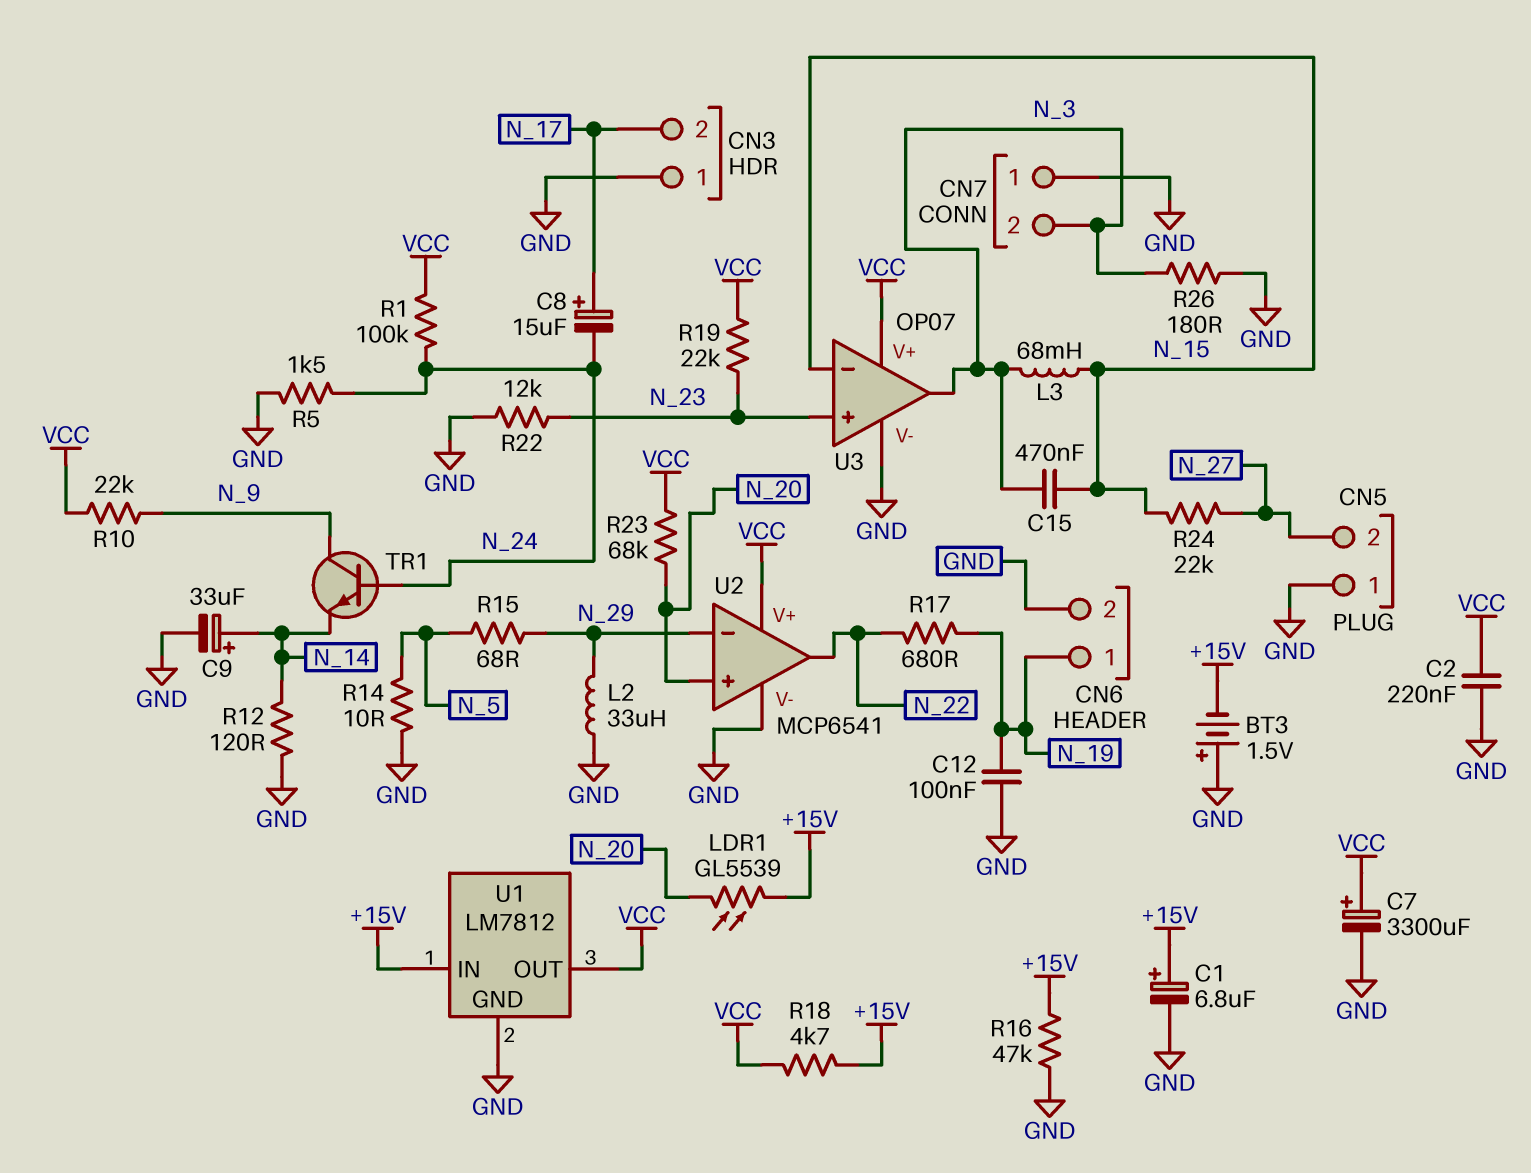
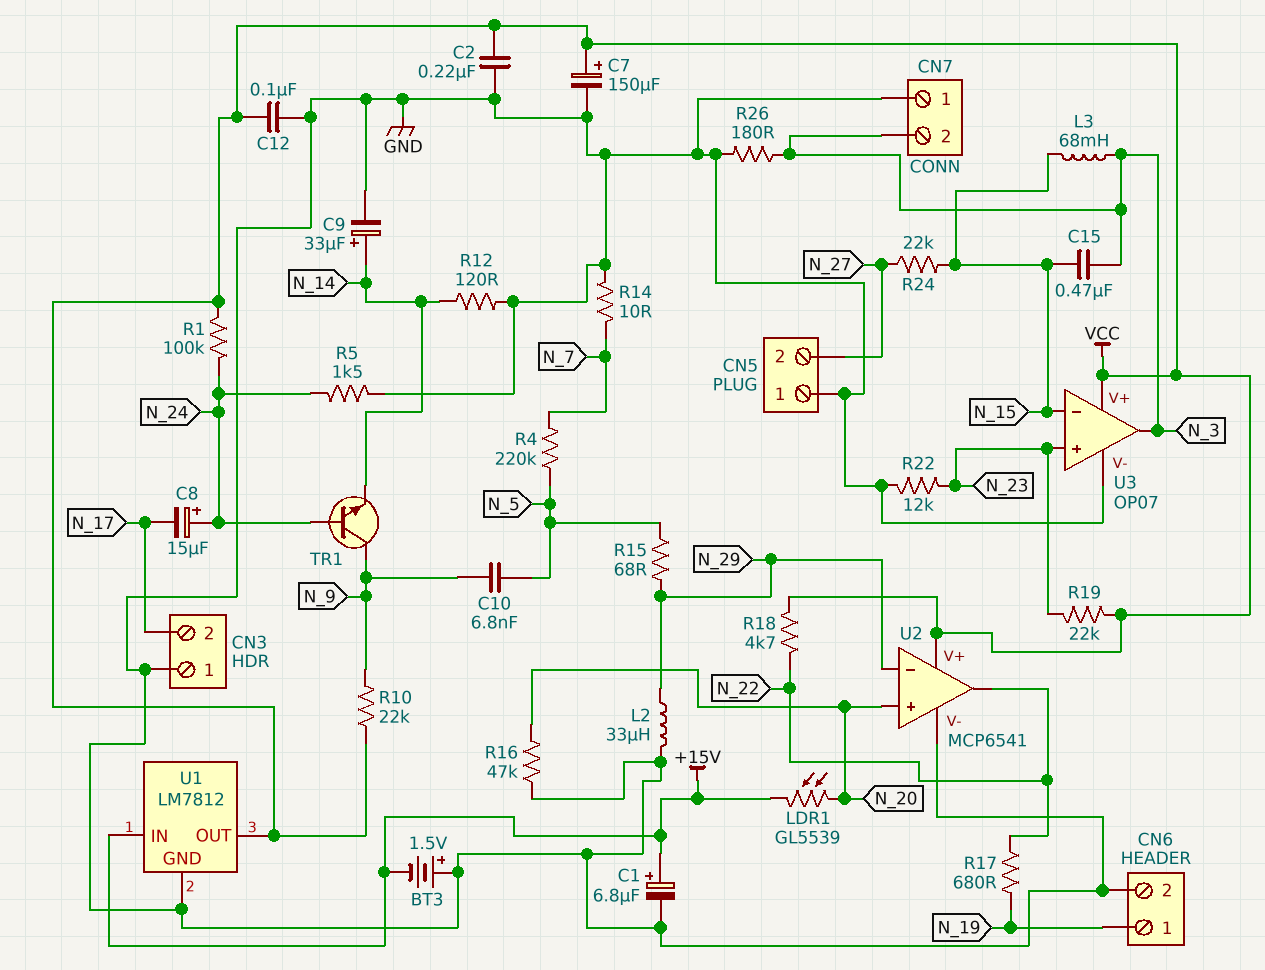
C7: 3300uF (plus VCC, minus GND) -> 150uF (plus VCC, minus GND)
C8: 15uF (plus N_17, minus N_24) -> 15uF (plus N_24, minus N_17)
C10: none -> 6.8nF (N_5, N_9)
C12: 100nF (GND, N_19) -> 100nF (GND, VCC)
R4: none -> 220k (N_5, N_7)
R14: 10 (GND, N_5) -> 10 (GND, N_7)
R16: 47k (+15V, GND) -> 47k (GND, N_20)
R18: 4.7k (+15V, VCC) -> 4.7k (N_22, VCC)
R23: 68k (N_20, VCC) -> none

